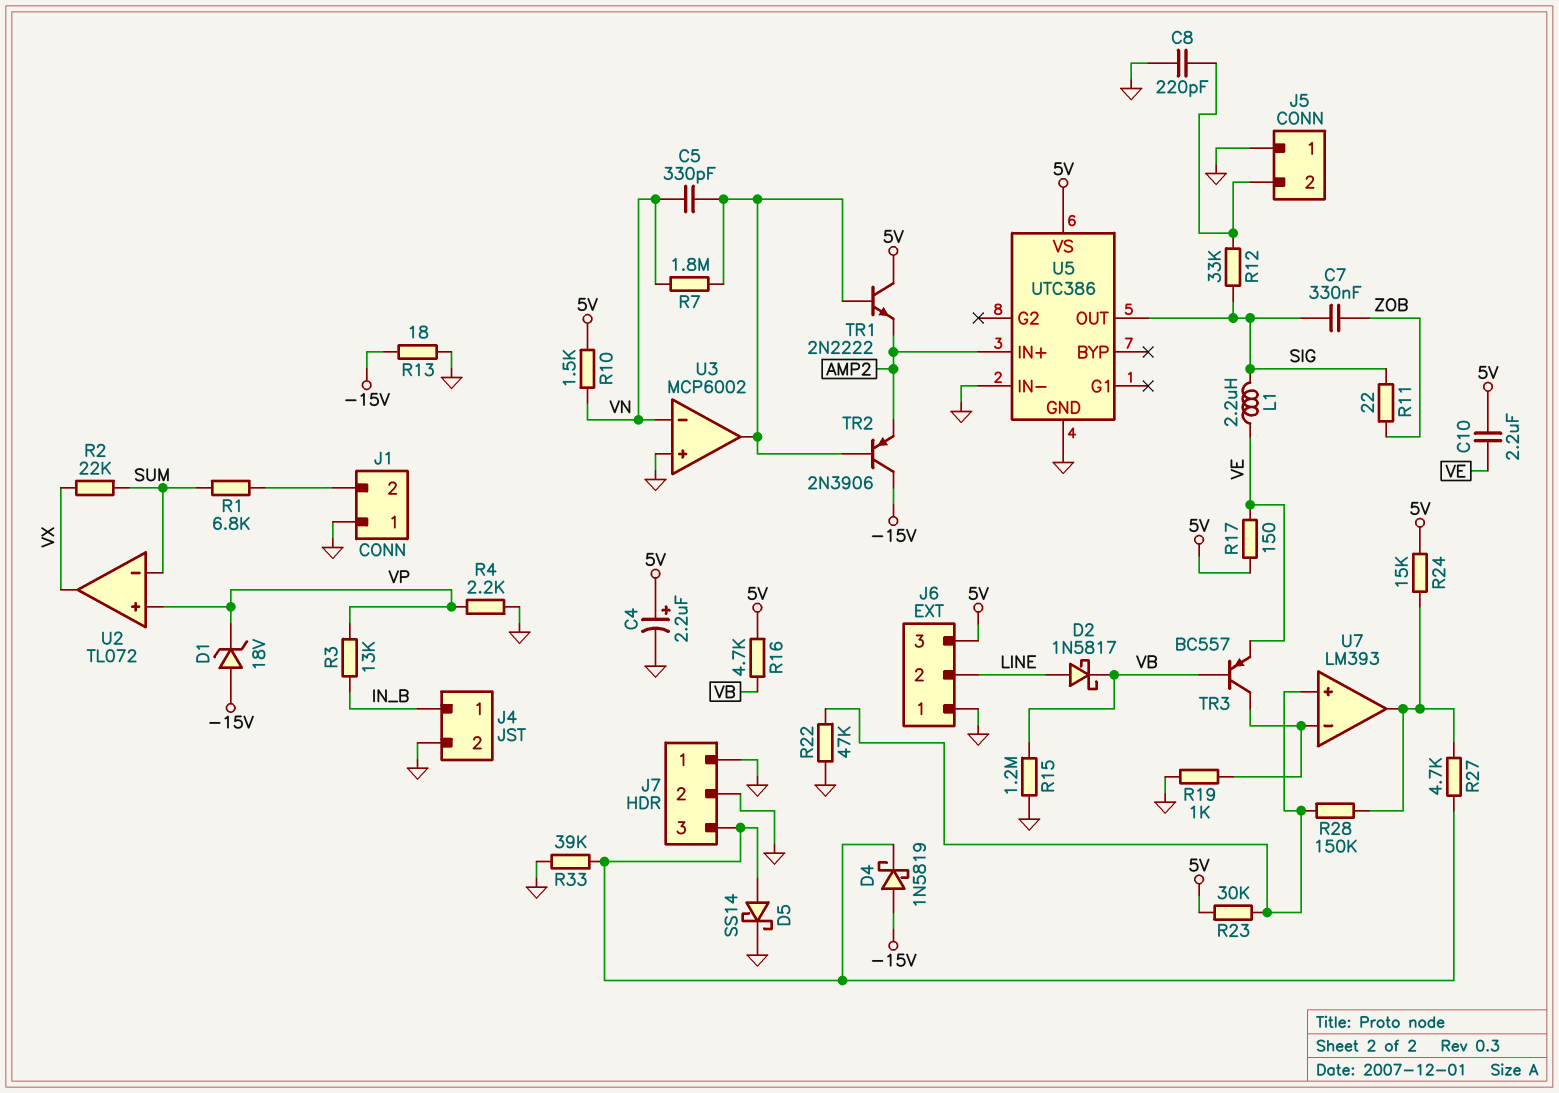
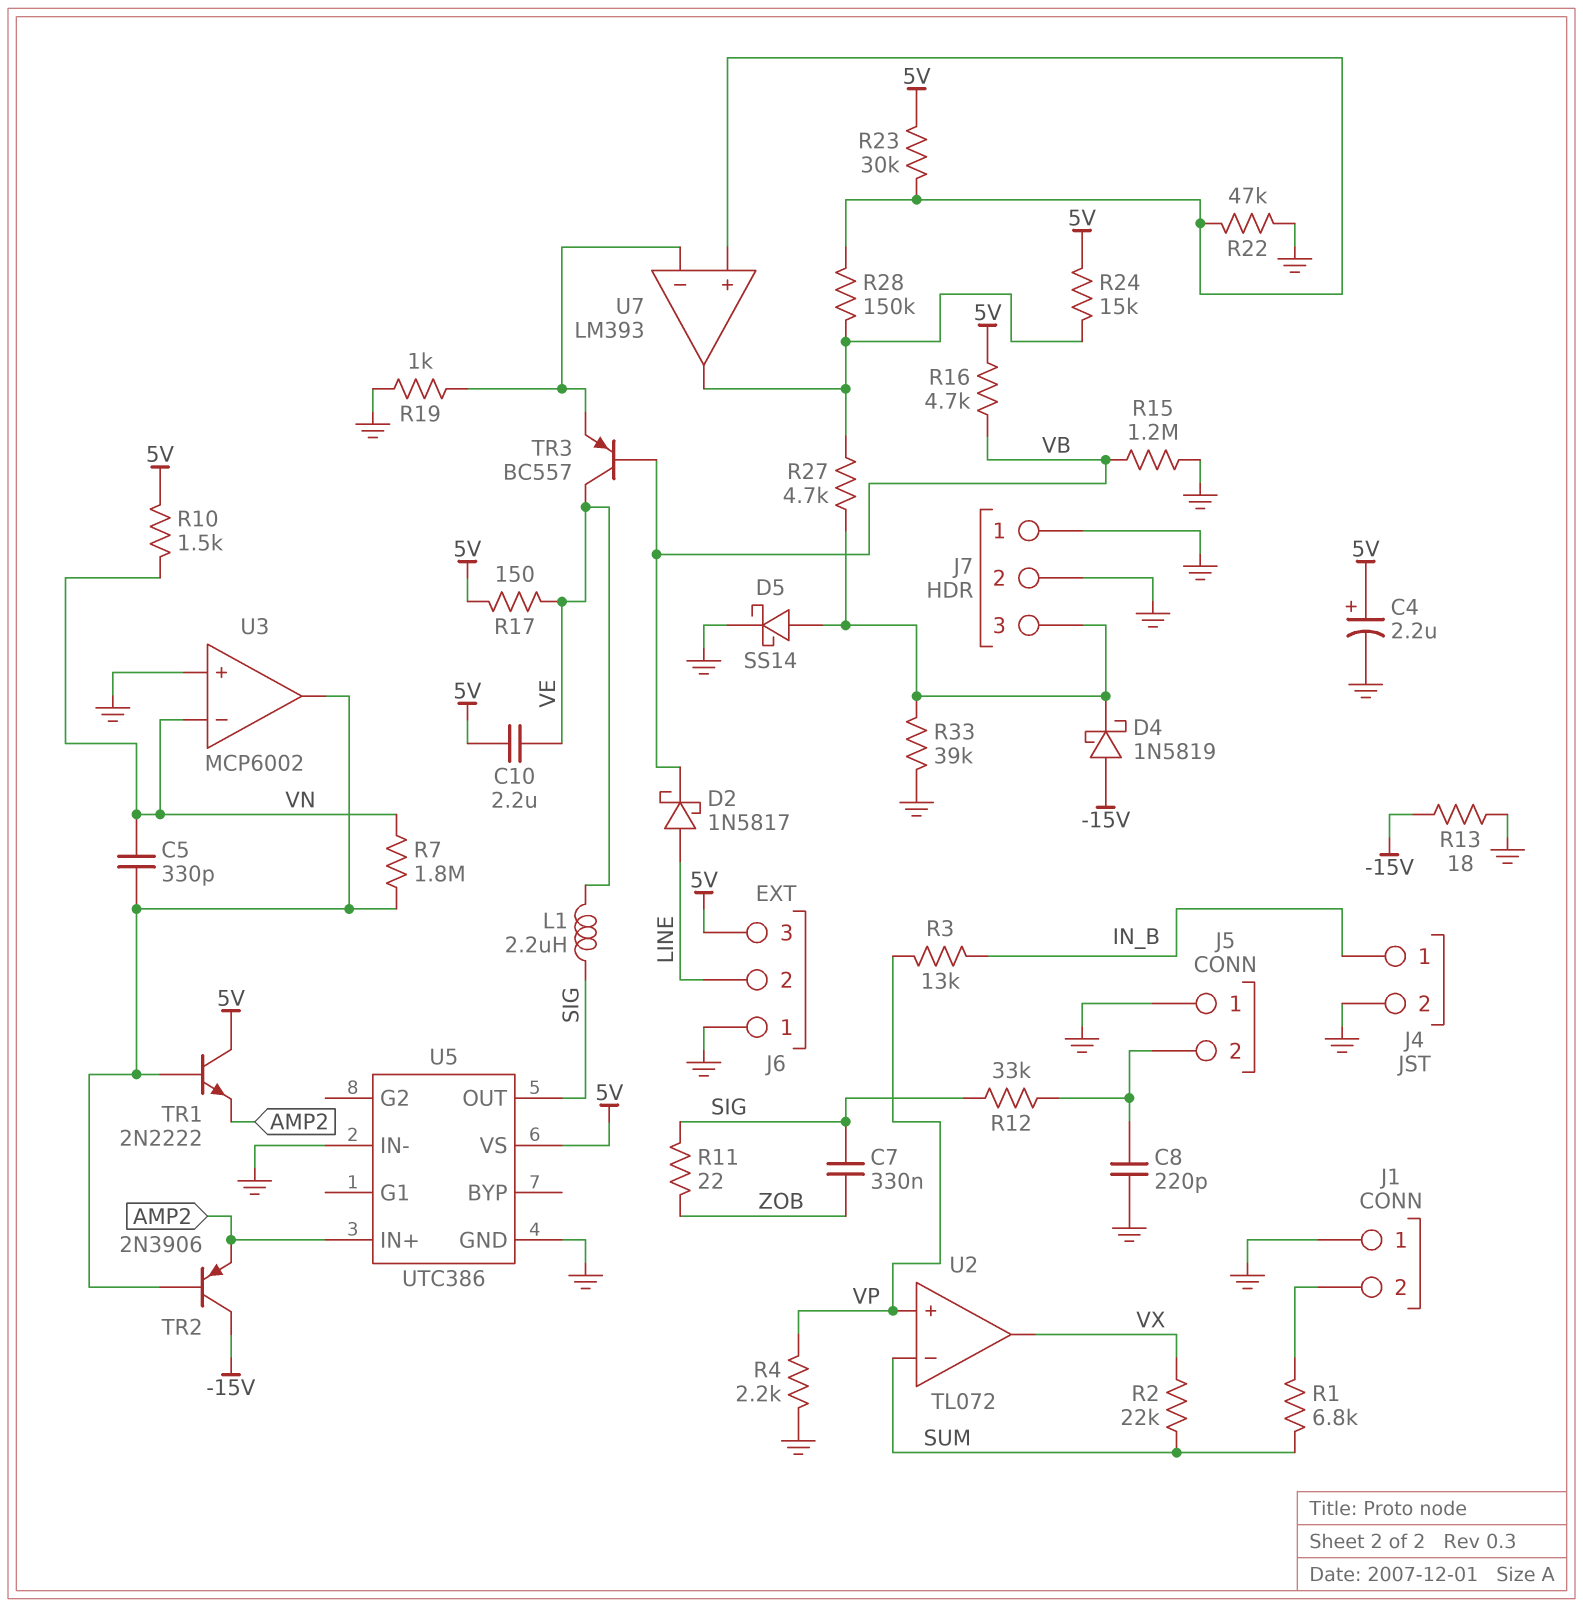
D1: zener 18V (A -15V, K VP) -> none
TR3: PNP BC557 (B VB, C U7/in-, E VE) -> PNP BC557 (B VB, C VE, E U7/in-)

